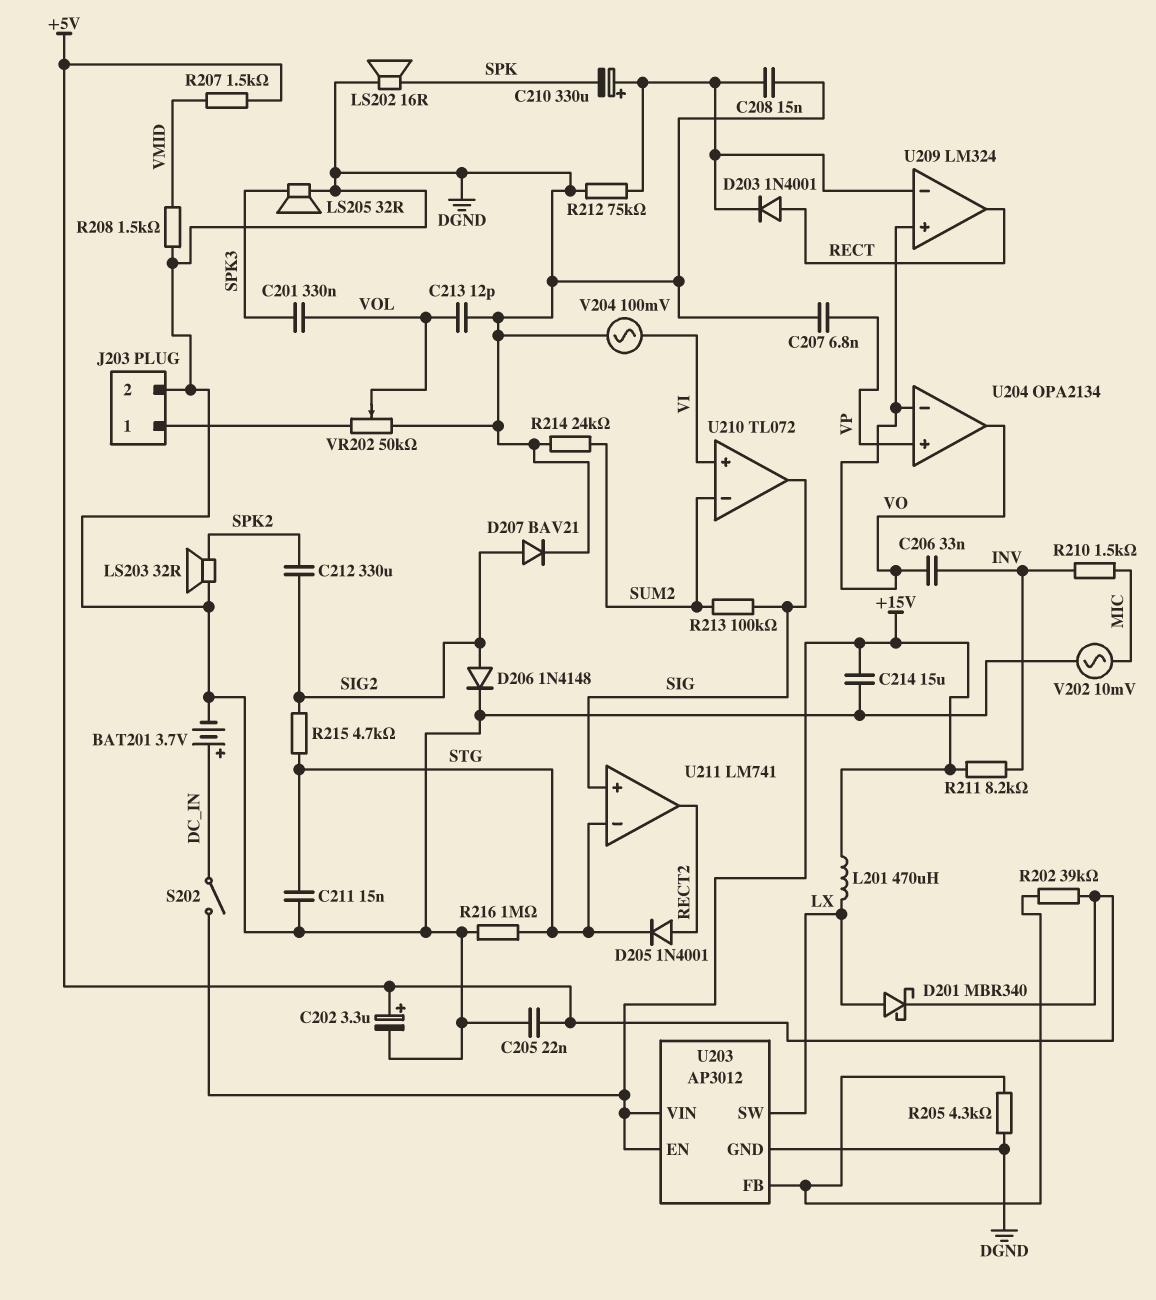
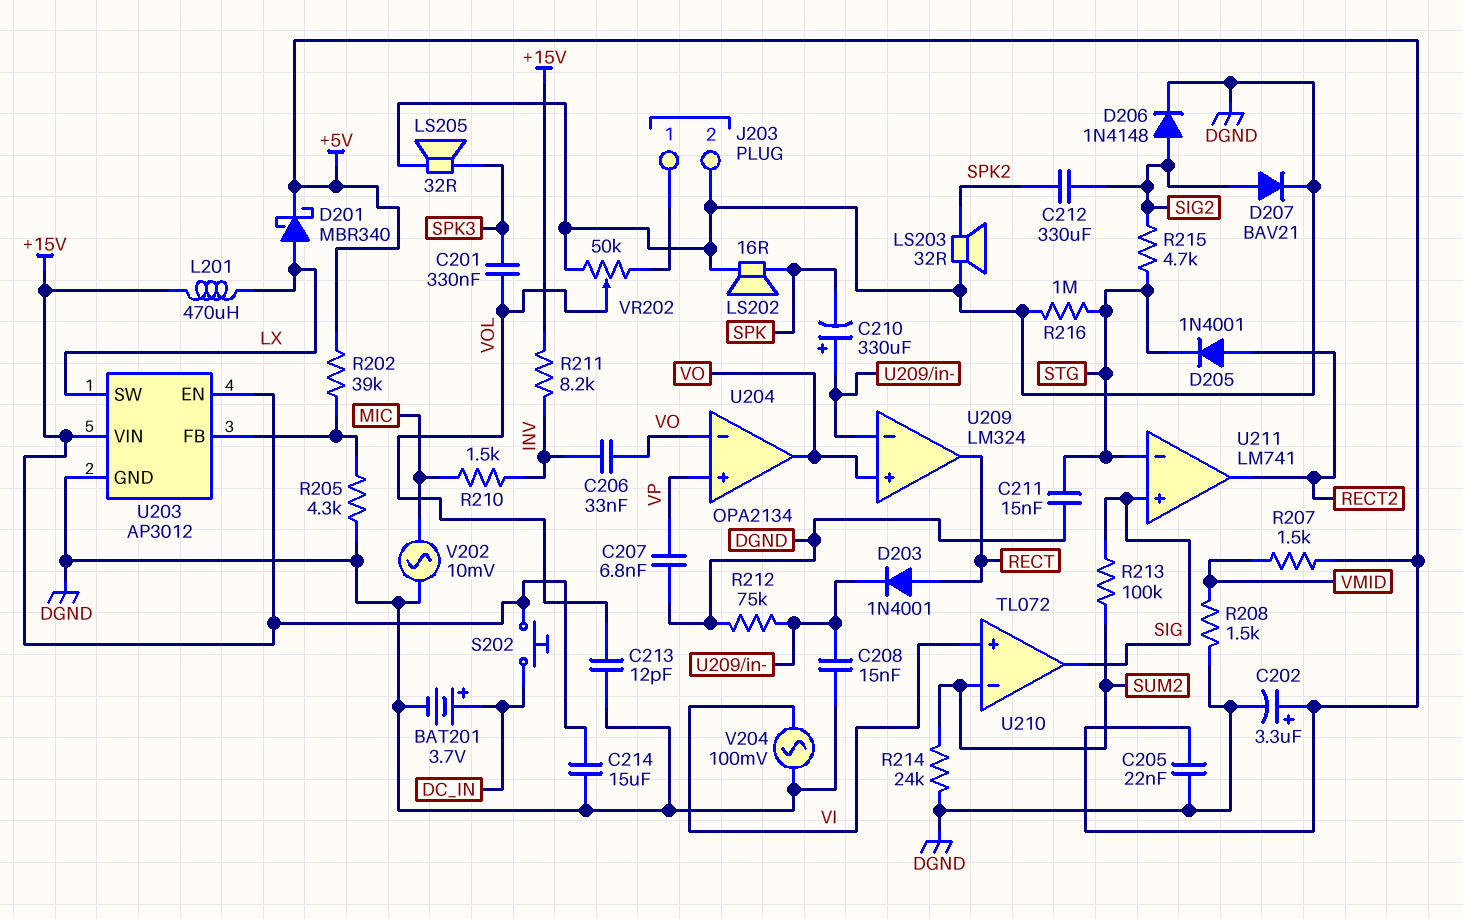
S202: switch (+15V, DC_IN) -> button (+15V, DC_IN)

